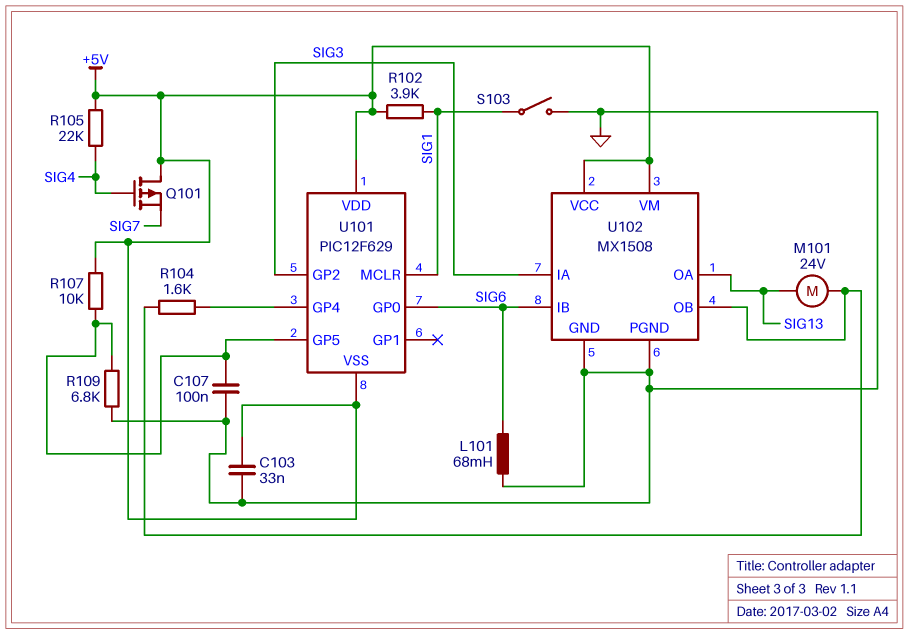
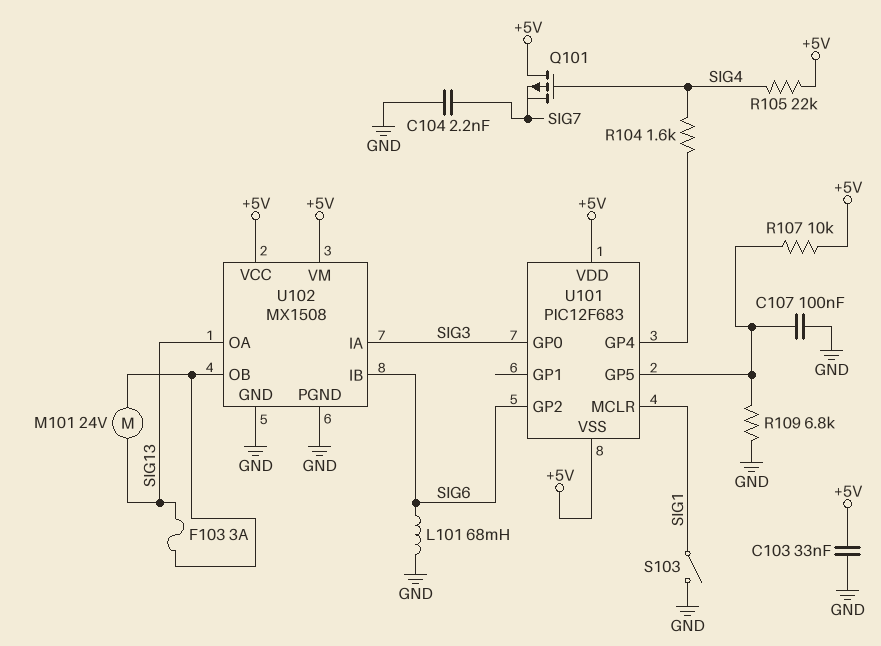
C104: none -> 2.2nF (GND, SIG7)
F103: none -> 3A (SIG13, U102/OB)
R102: 3.9k (+5V, SIG1) -> none
R104: 1.6k (U101/GP4, U102/OB) -> 1.6k (SIG4, U101/GP4)
U101: PIC12F629 -> PIC12F683
U101 pin GP0: SIG6 -> SIG3
U101 pin GP2: SIG3 -> SIG6

